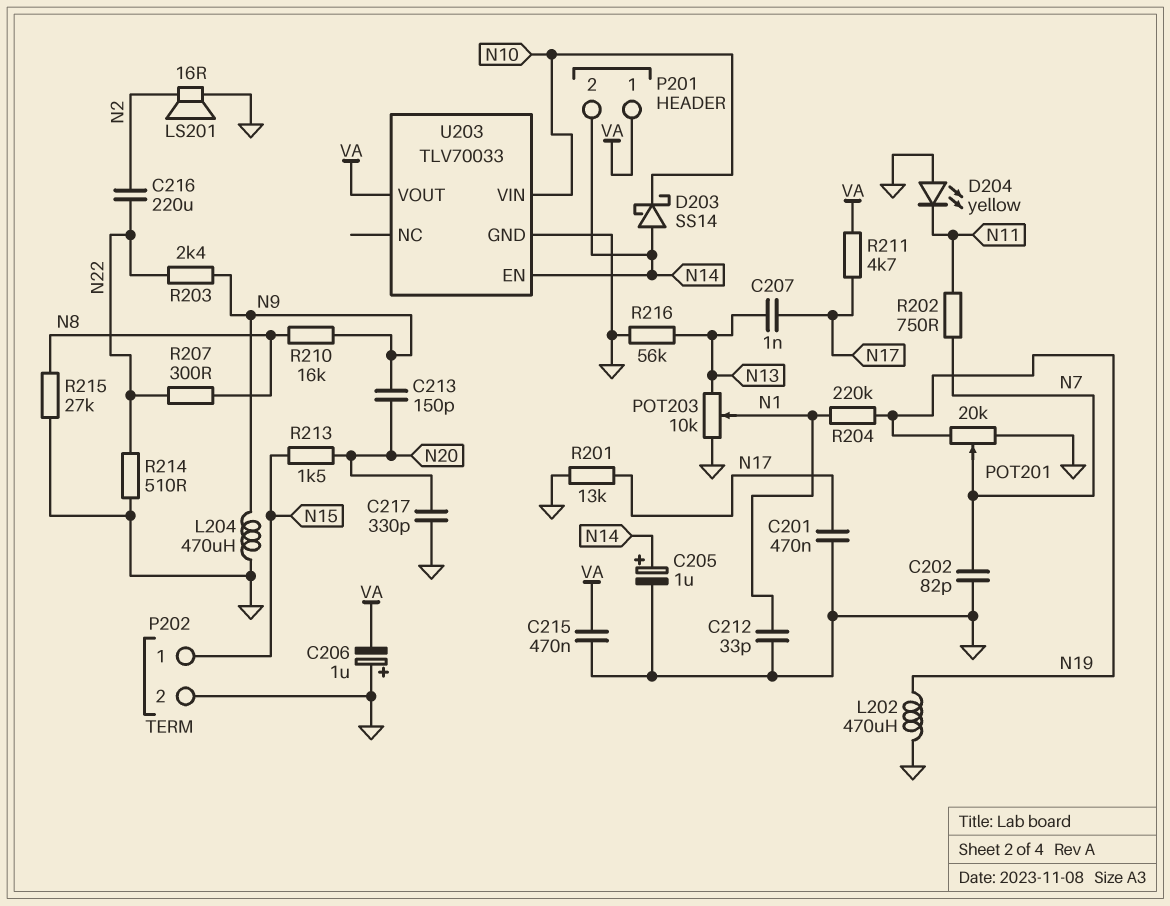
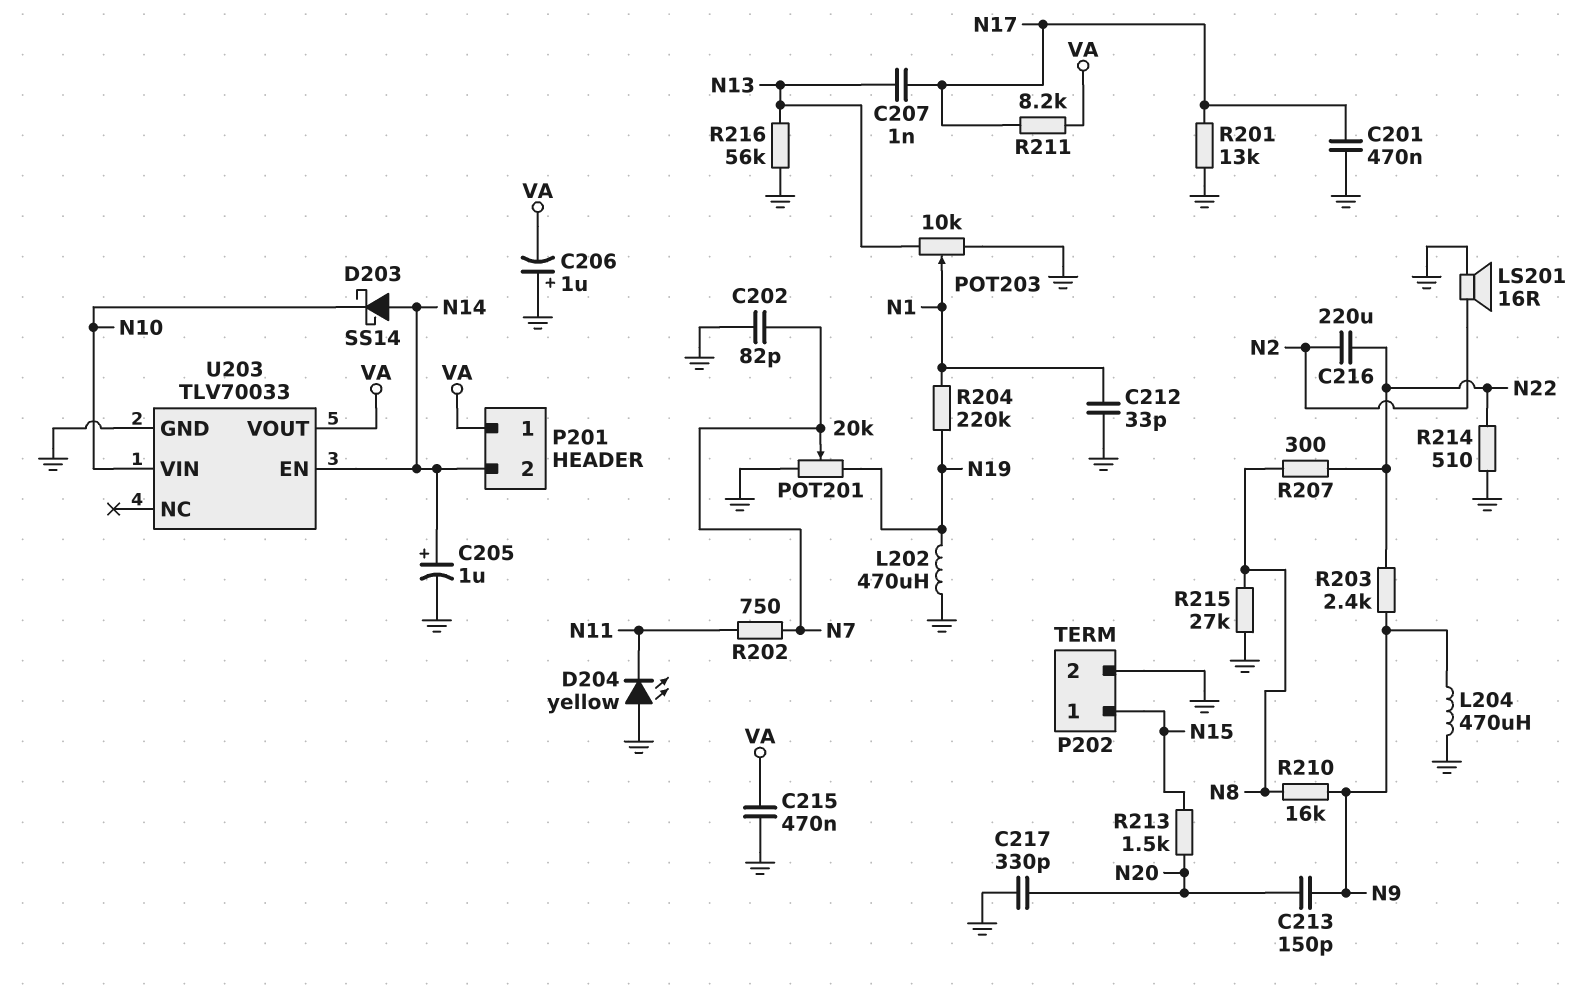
R211: 4.7k (N17, VA) -> 8.2k (N17, VA)

